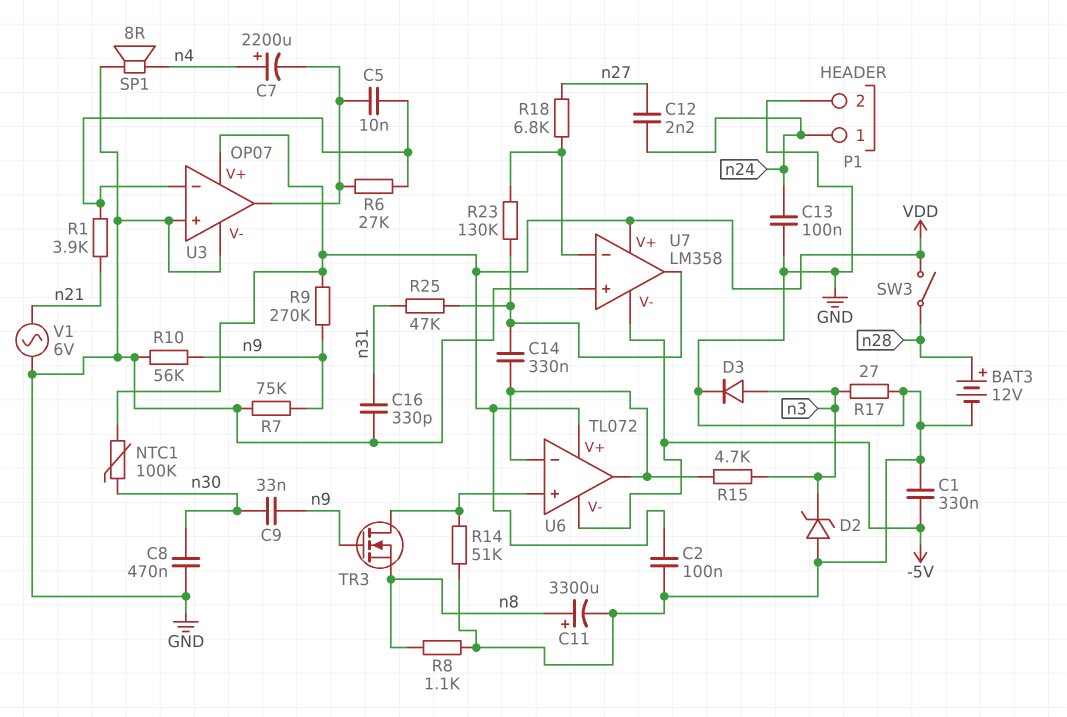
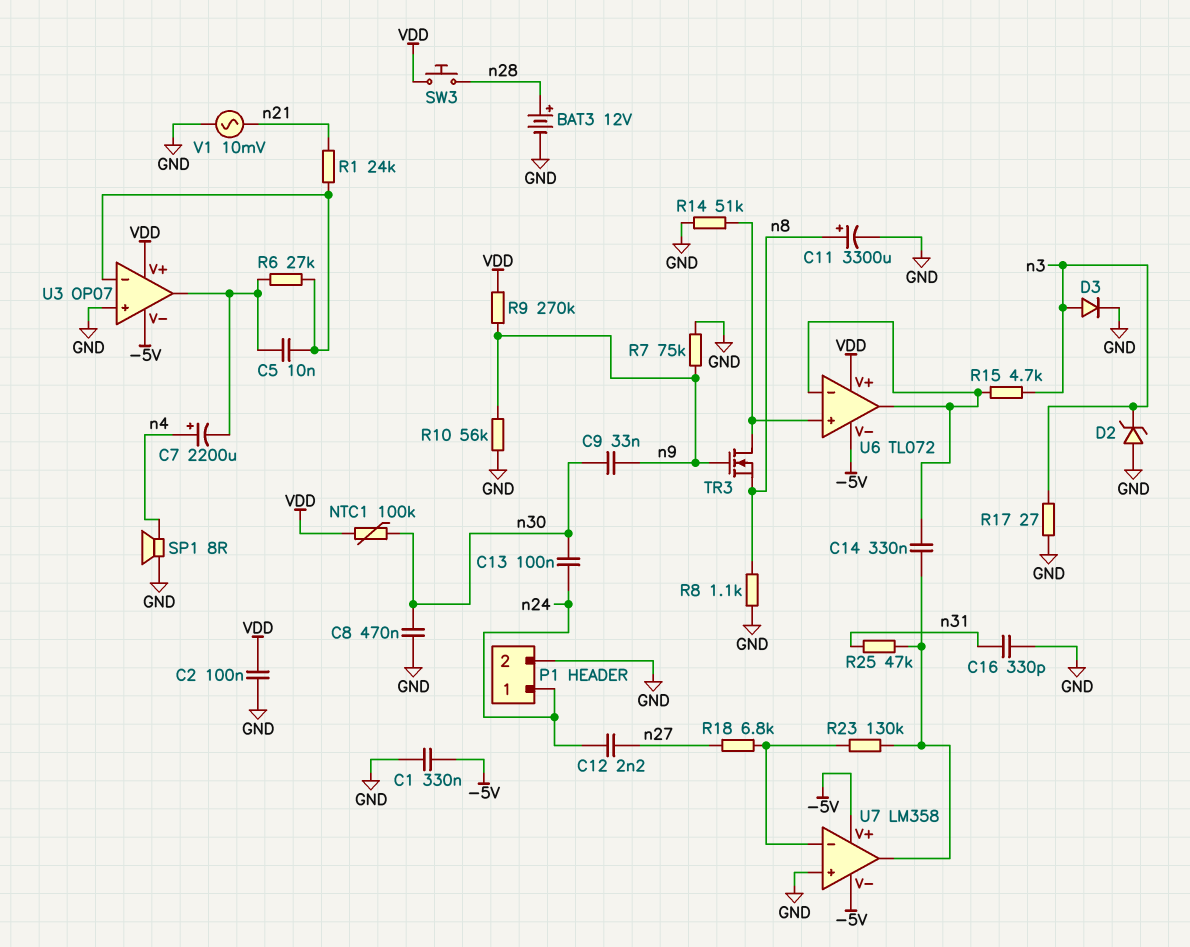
C13: 100nF (GND, n24) -> 100nF (n24, n30)
R1: 3.9k (U3/in-, n21) -> 24k (U3/in-, n21)
SW3: switch (VDD, n28) -> button (VDD, n28)
U3 pin V-: GND -> -5V
U7 pin V+: VDD -> -5V
V1: AC 6V (GND, n21) -> AC 10mV (GND, n21)

